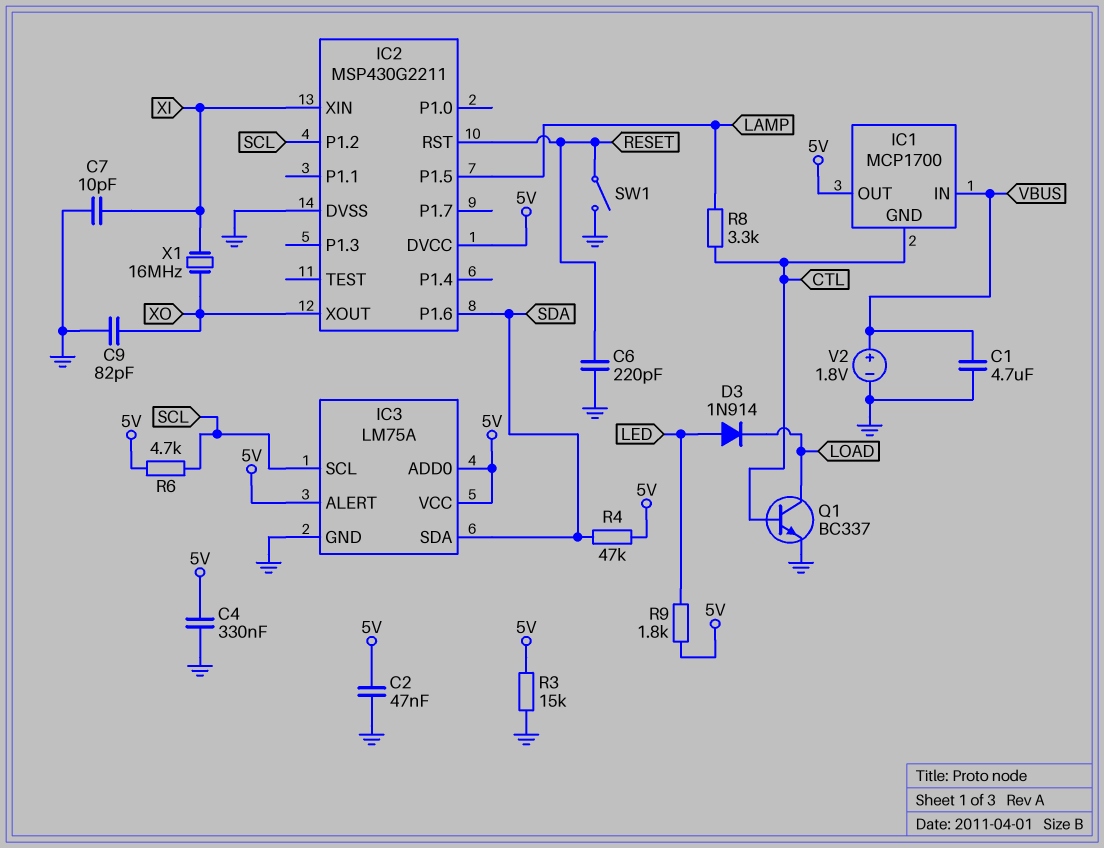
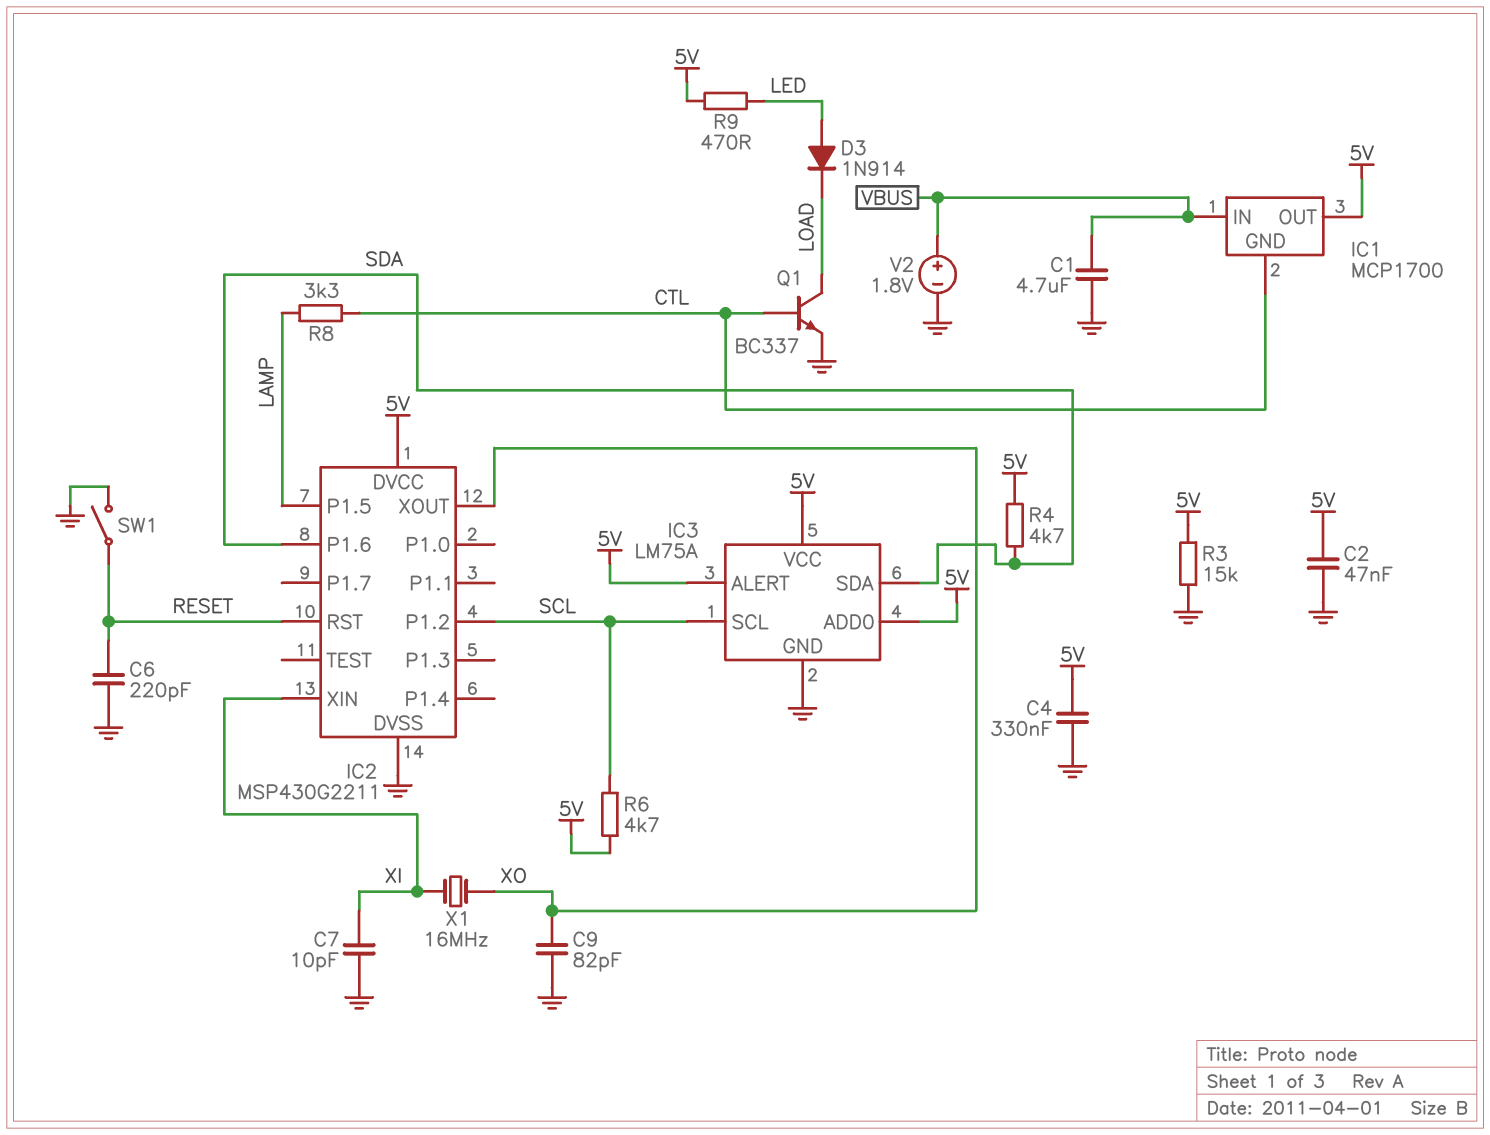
R4: 47k (5V, SDA) -> 4.7k (5V, SDA)
R9: 1.8k (5V, LED) -> 470 (5V, LED)

